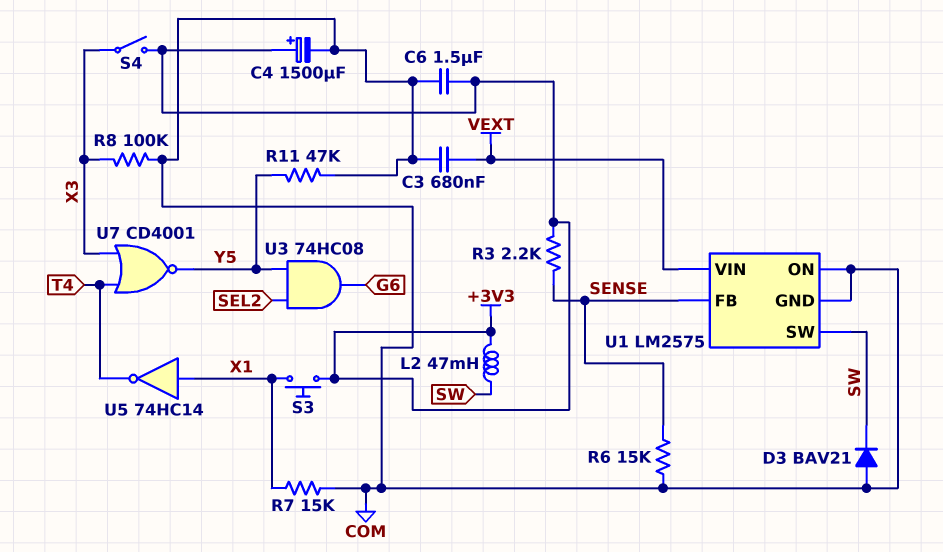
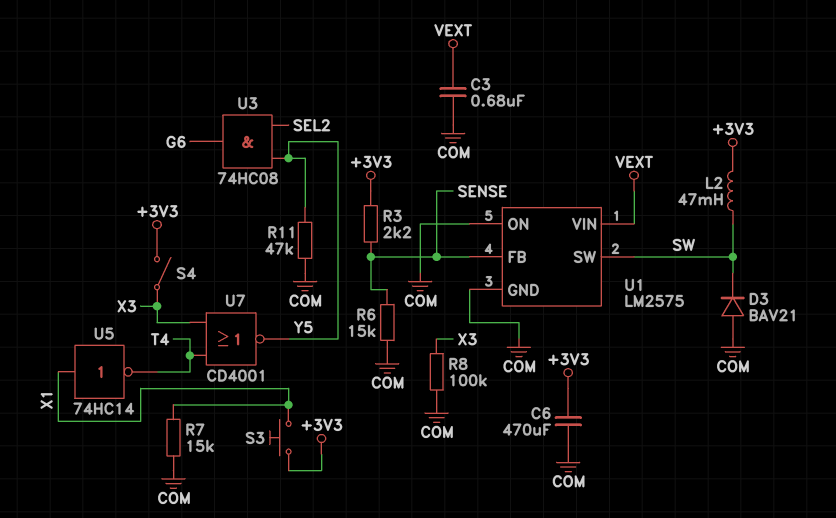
C4: 1500uF (plus +3V3, minus COM) -> none
C6: 1.5uF (+3V3, COM) -> 470uF (+3V3, COM)

